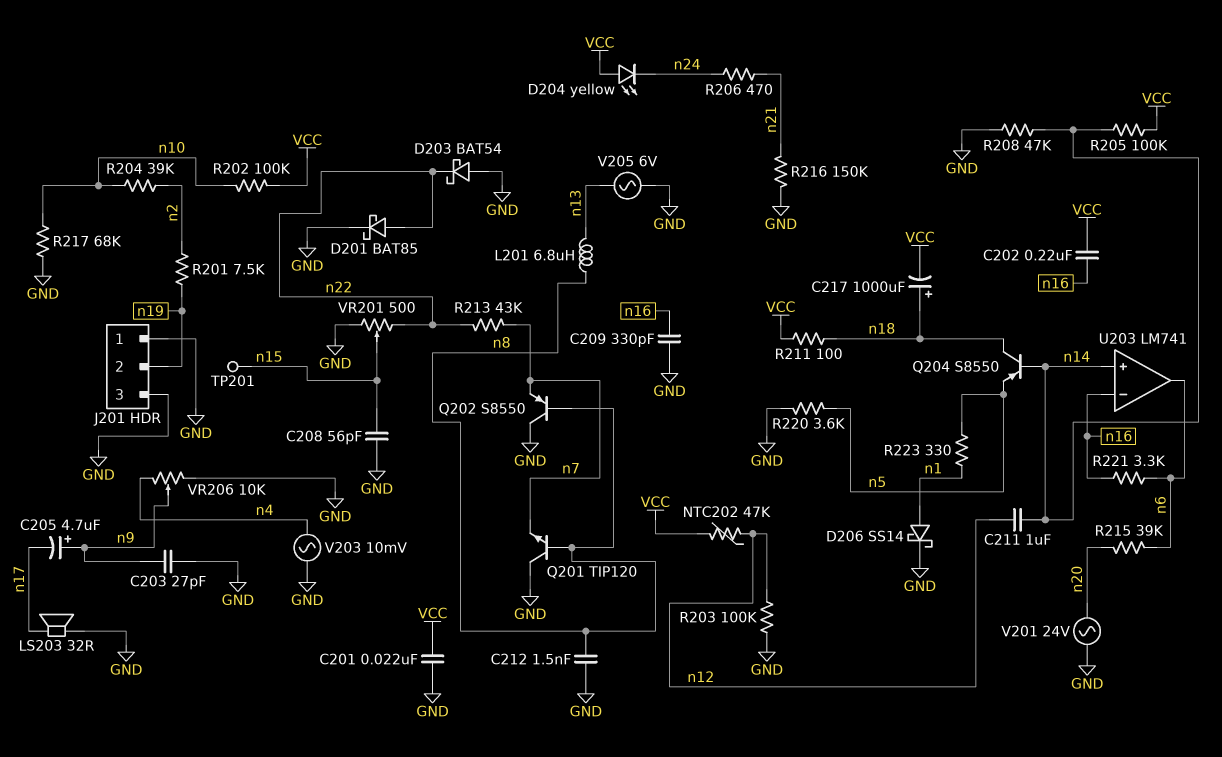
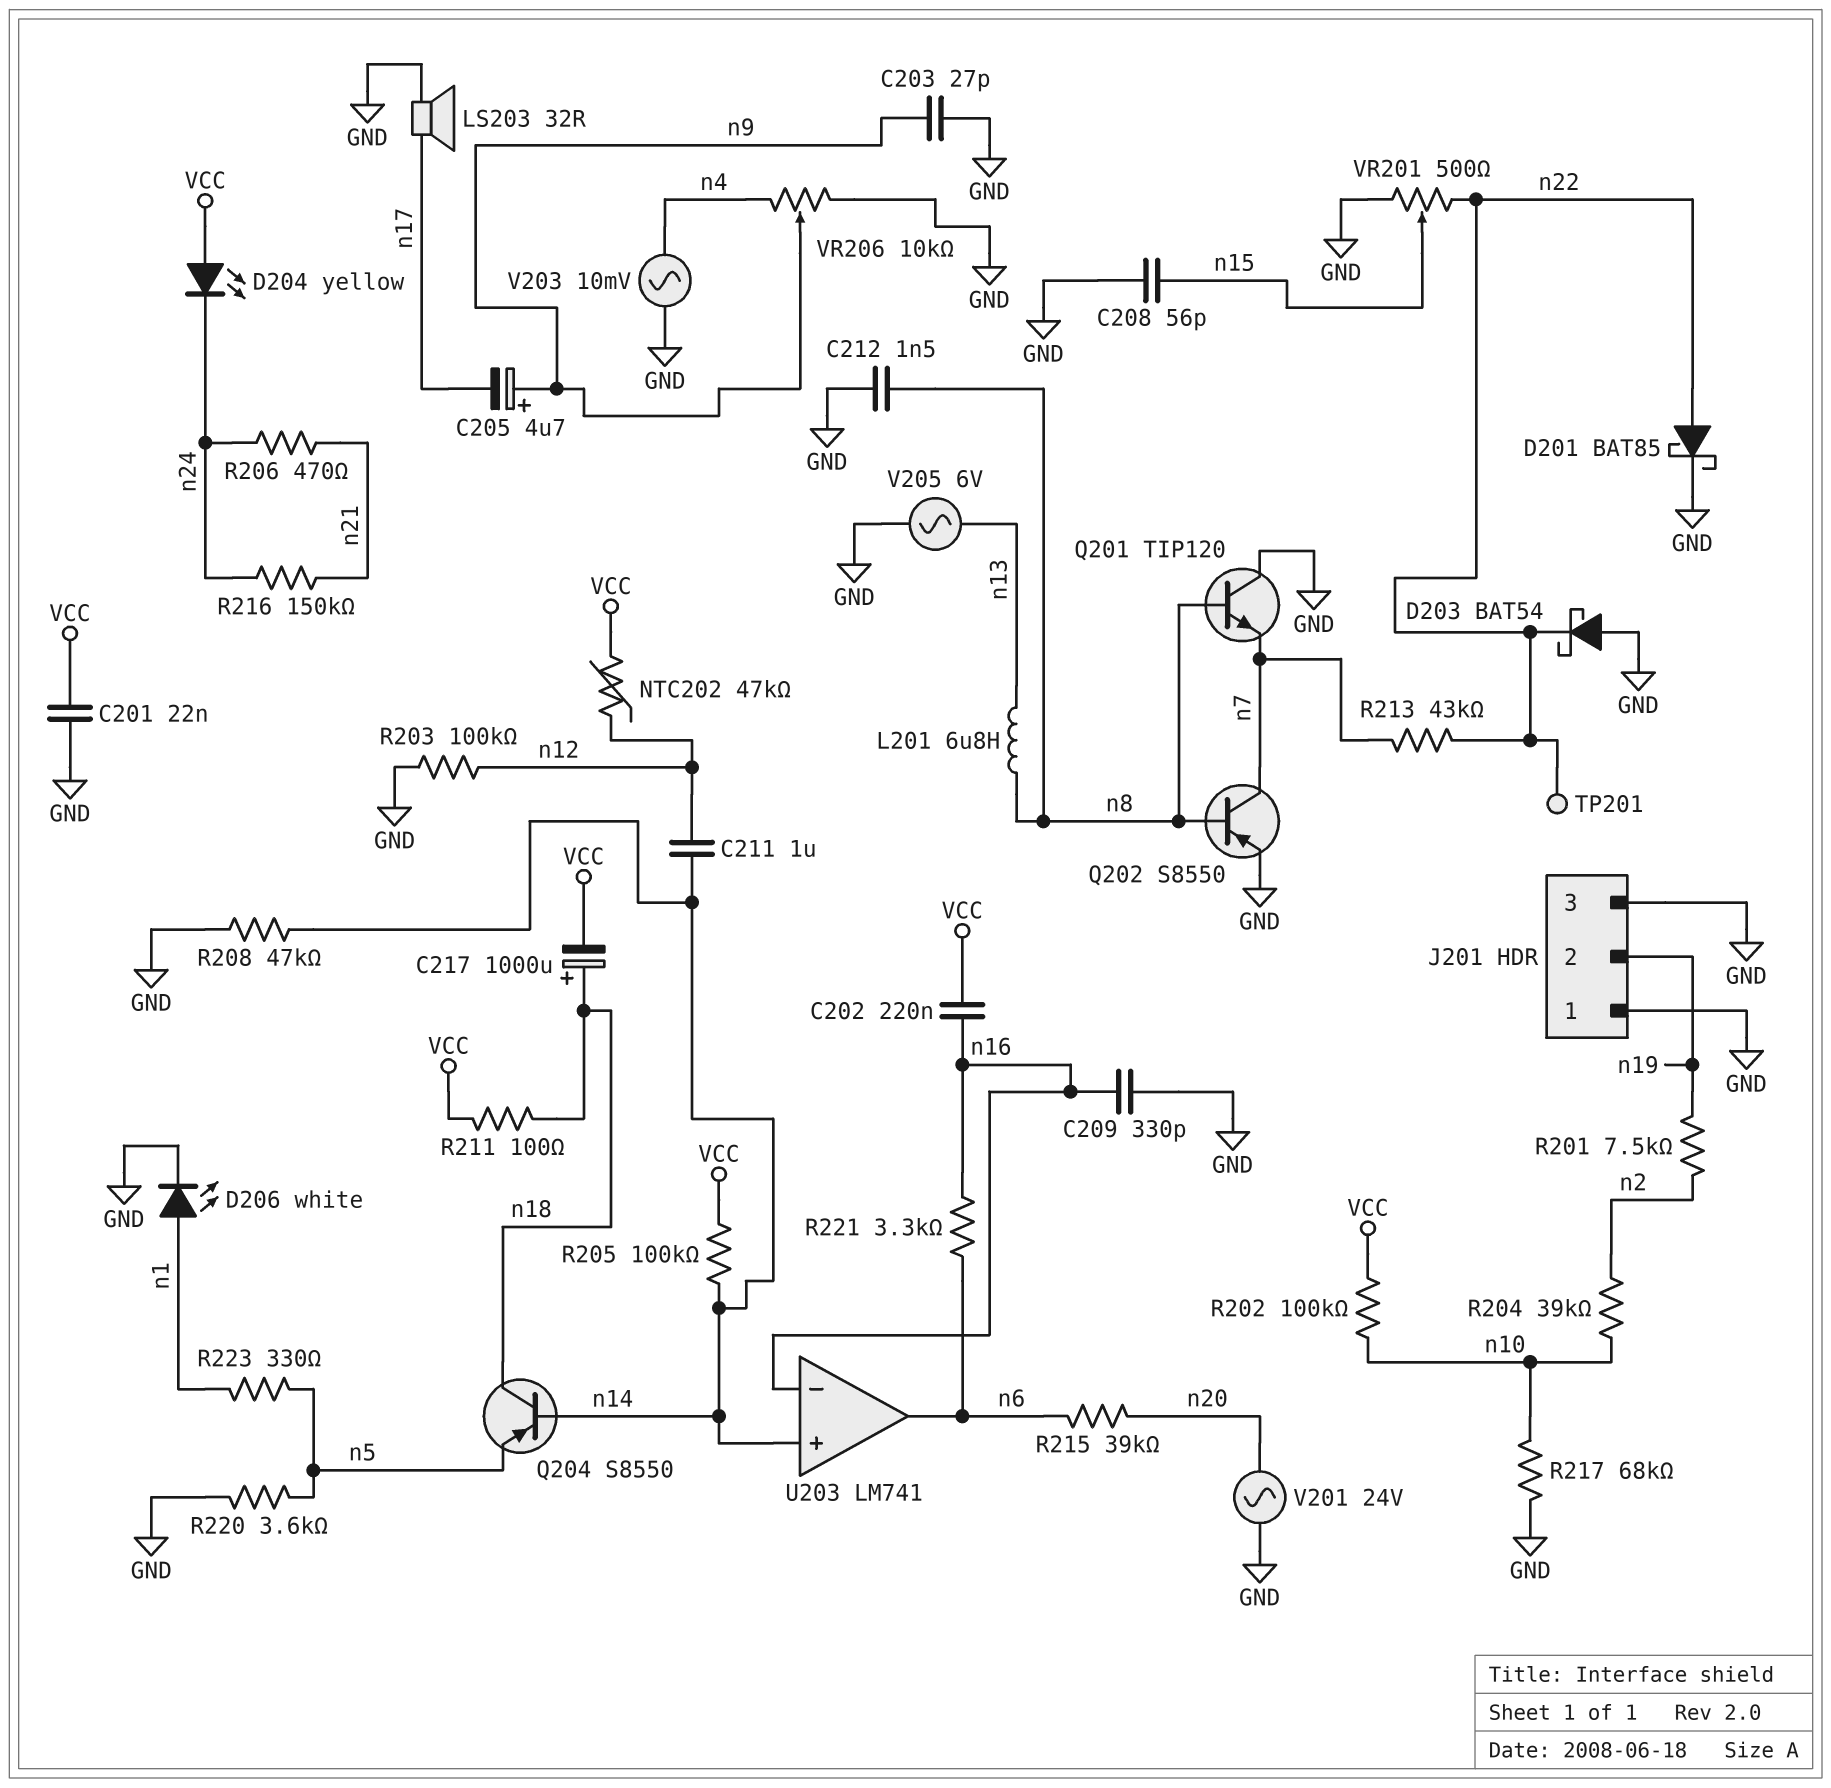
D206: schottky SS14 (A n1, K GND) -> LED white (A n1, K GND)
Q202: PNP S8550 (B n8, C GND, E n7) -> PNP S8550 (B n8, C n7, E GND)
R216: 150k (GND, n21) -> 150k (n21, n24)
TP201: test point (n15) -> test point (n22)

